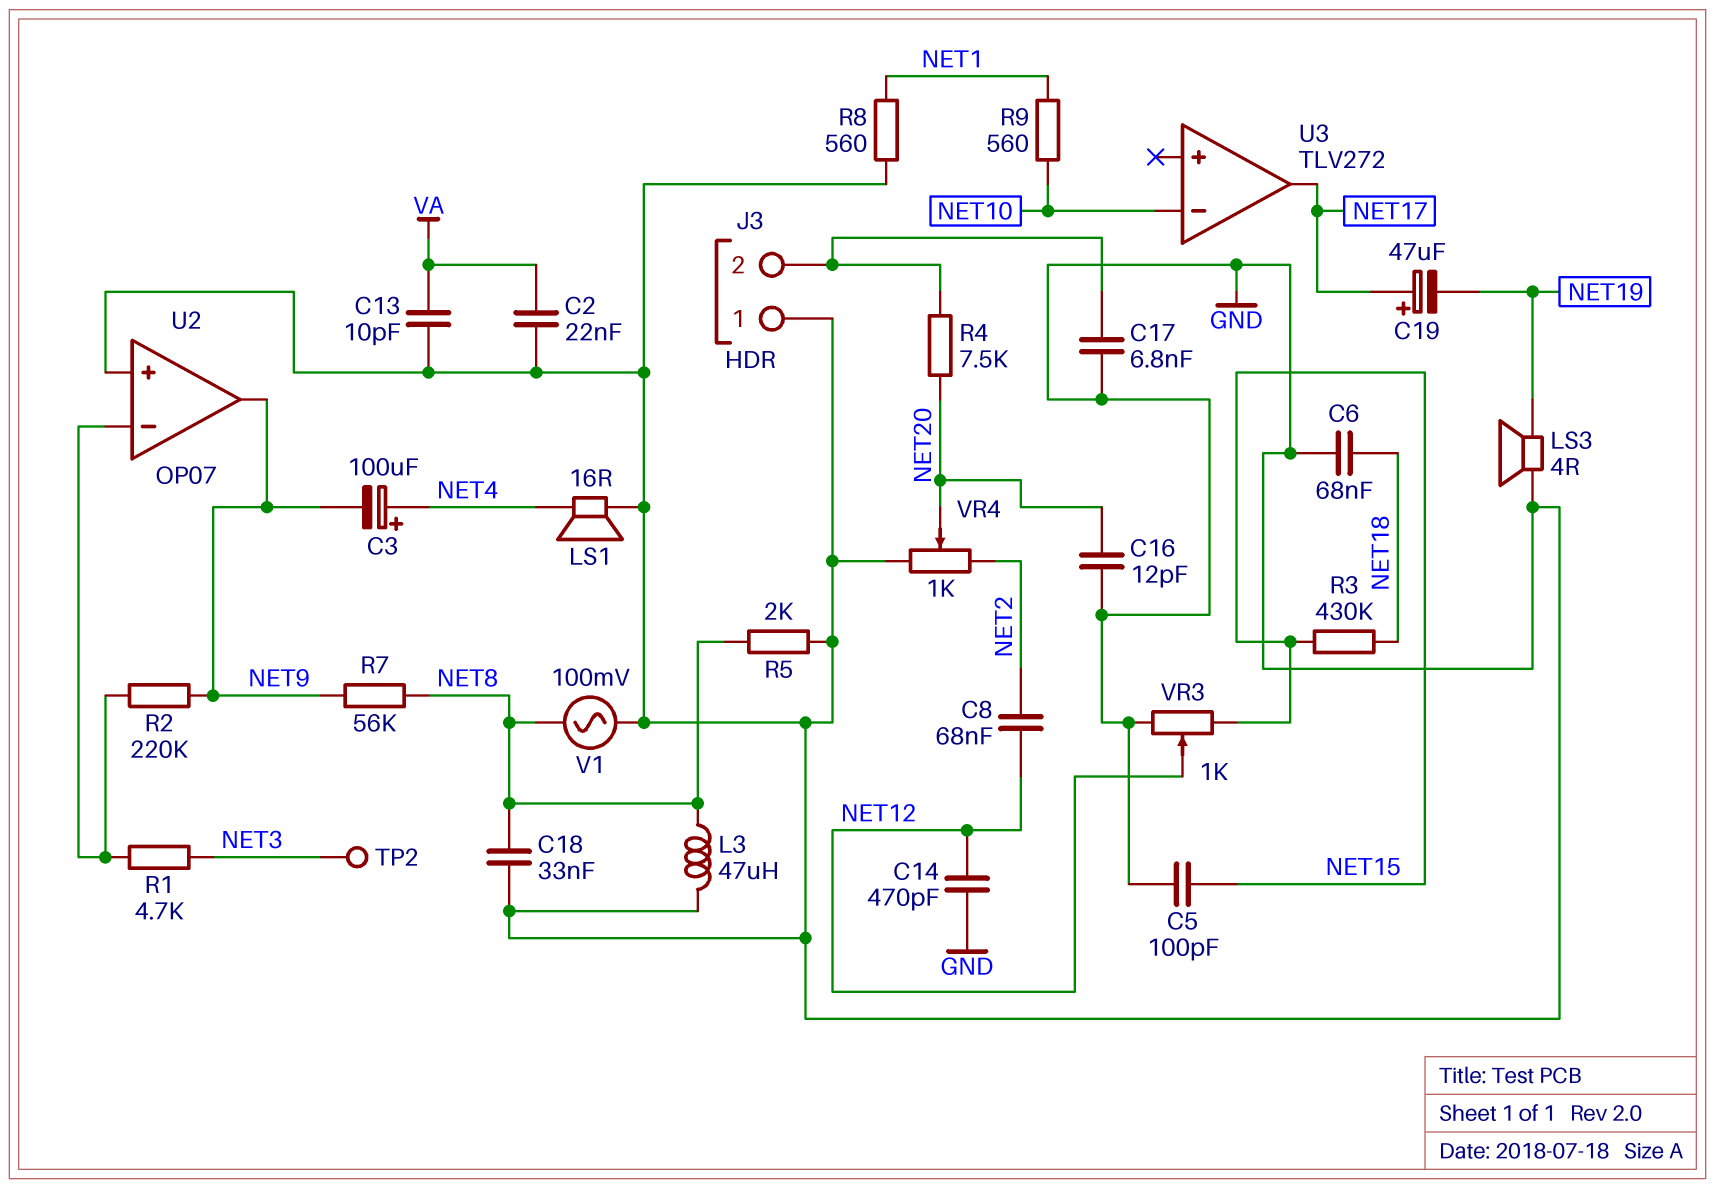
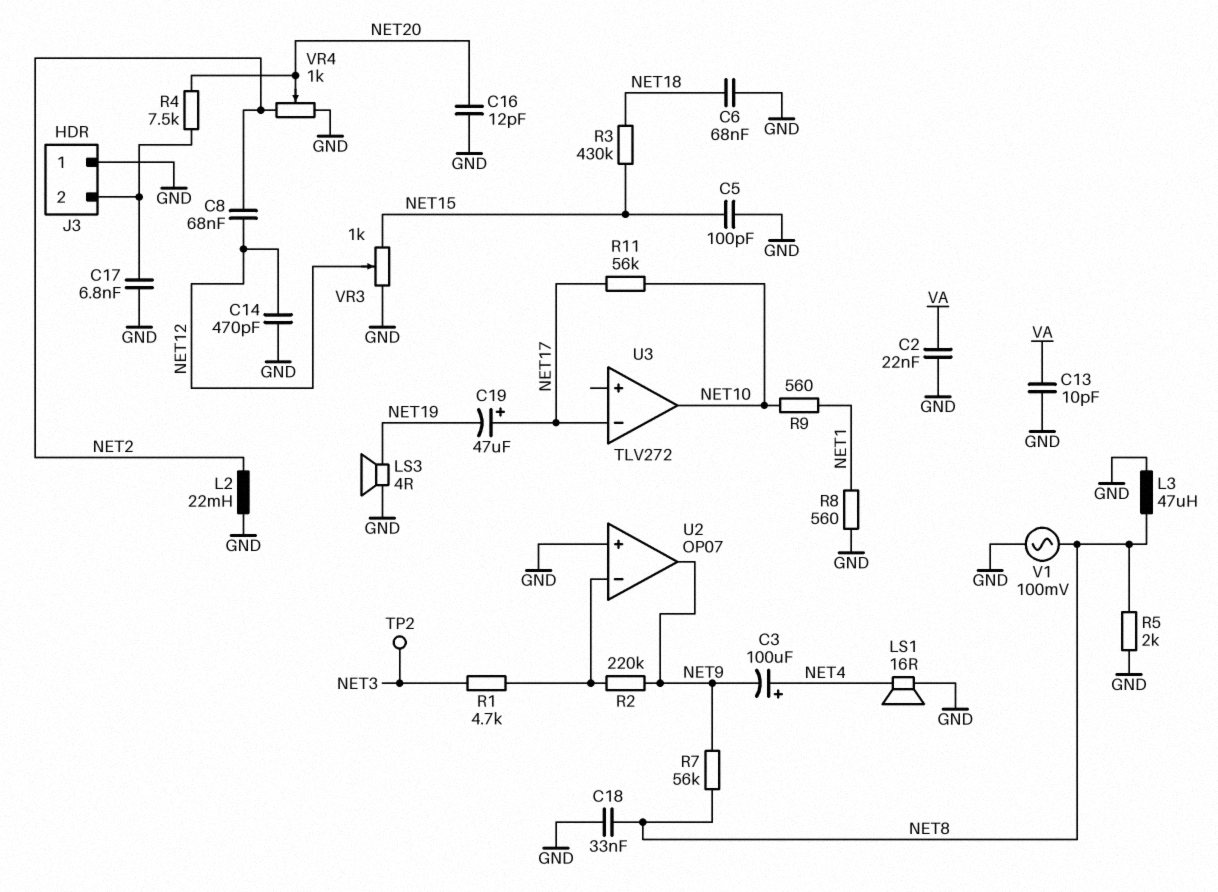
L2: none -> 22mH (GND, NET2)
R11: none -> 56k (NET10, NET17)
U3 pin in-: NET10 -> NET17
U3 pin out: NET17 -> NET10

